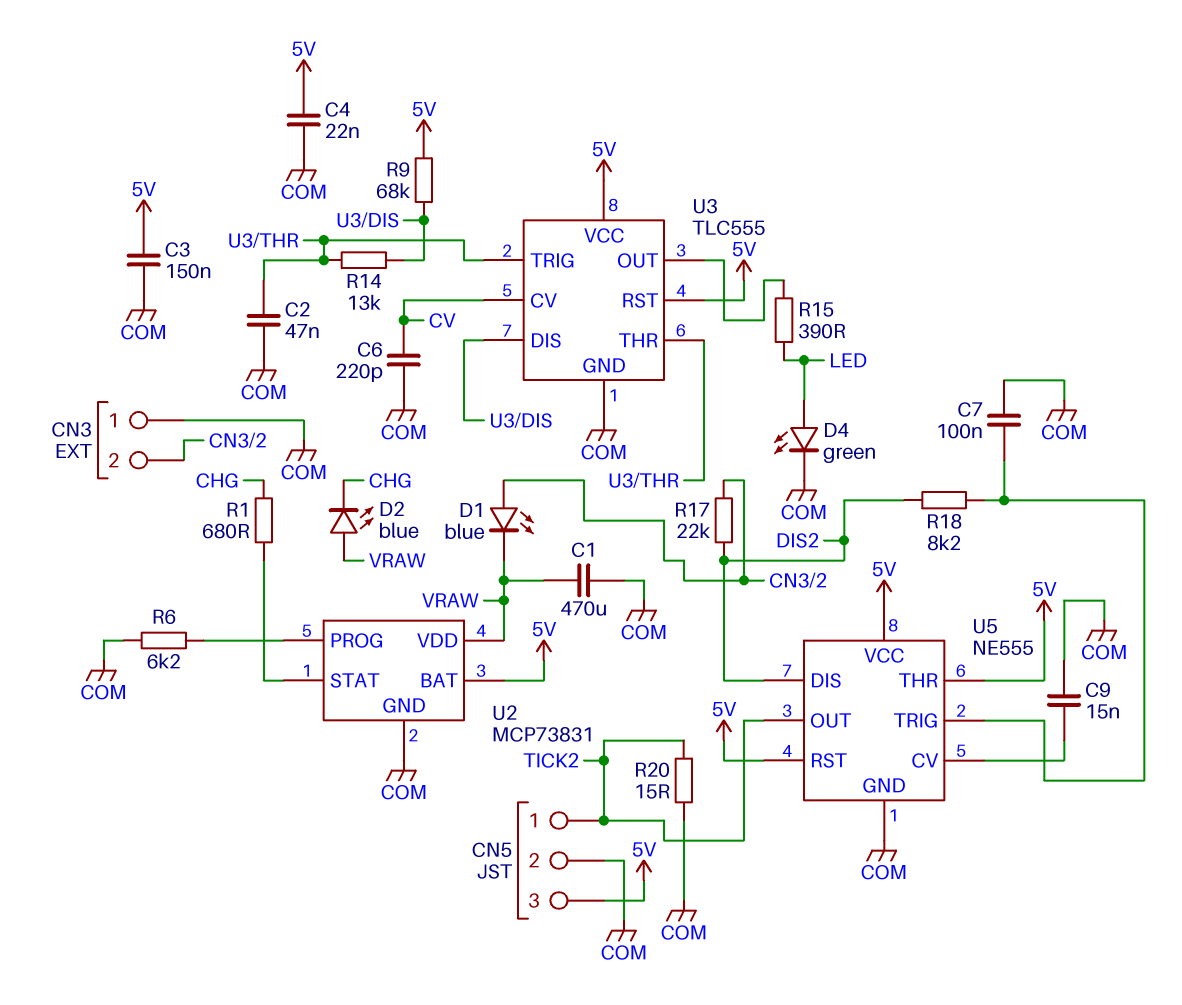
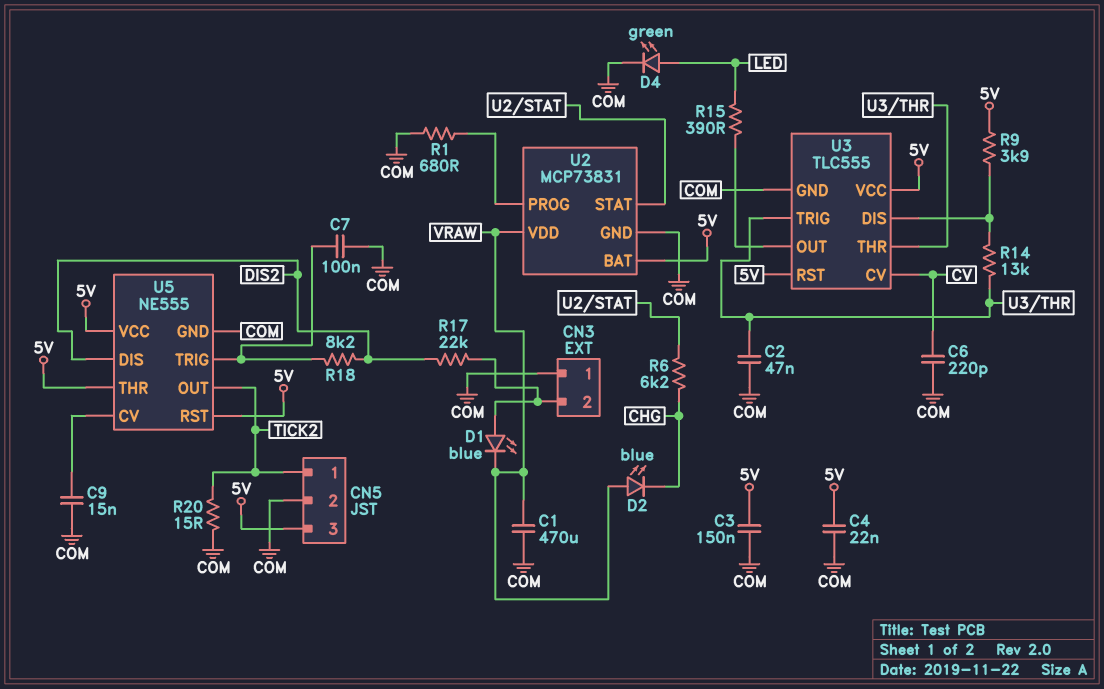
R1: 680 (CHG, U2/STAT) -> 680 (COM, U2/PROG)
R6: 6.2k (COM, U2/PROG) -> 6.2k (CHG, U2/STAT)
R9: 68k (5V, U3/DIS) -> 3.9k (5V, U3/DIS)

